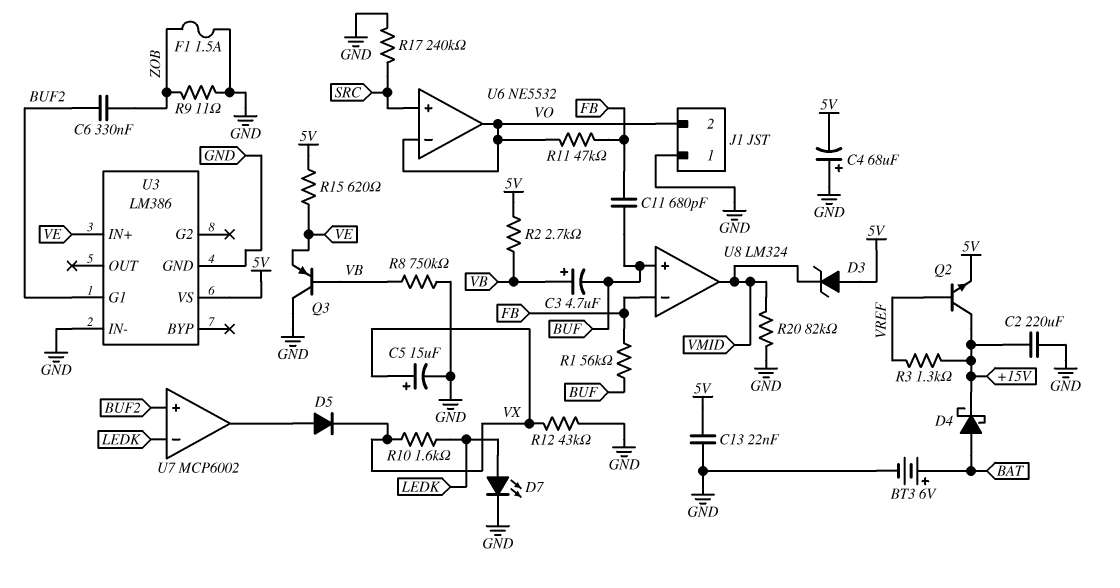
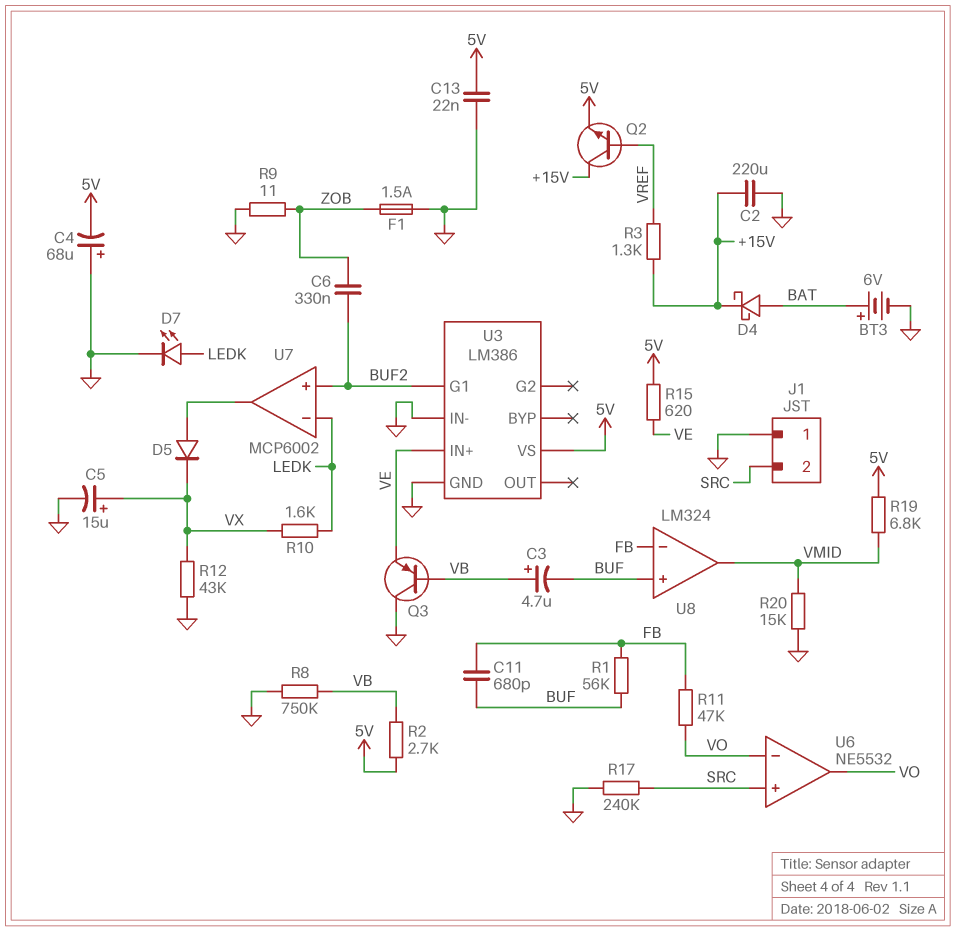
D3: zener (A 5V, K VMID) -> none
J1 pin 2: VO -> SRC
R19: none -> 6.8k (5V, VMID)
R20: 82k (GND, VMID) -> 15k (GND, VMID)

